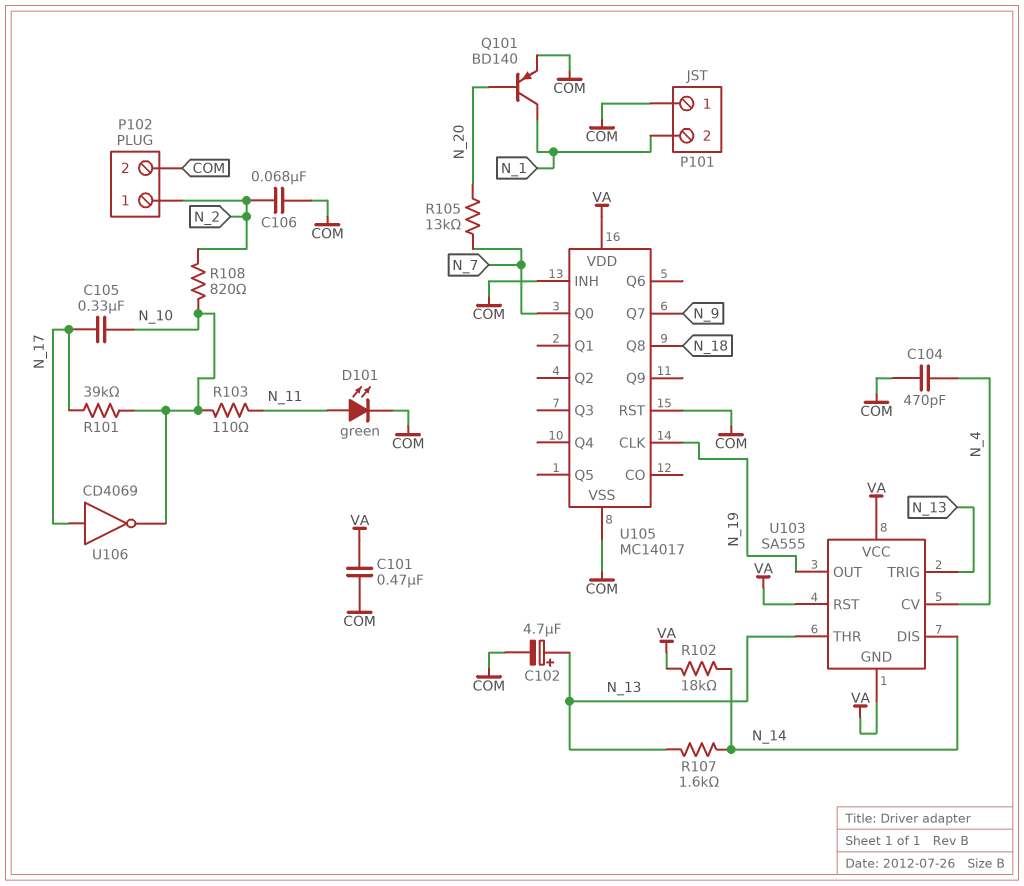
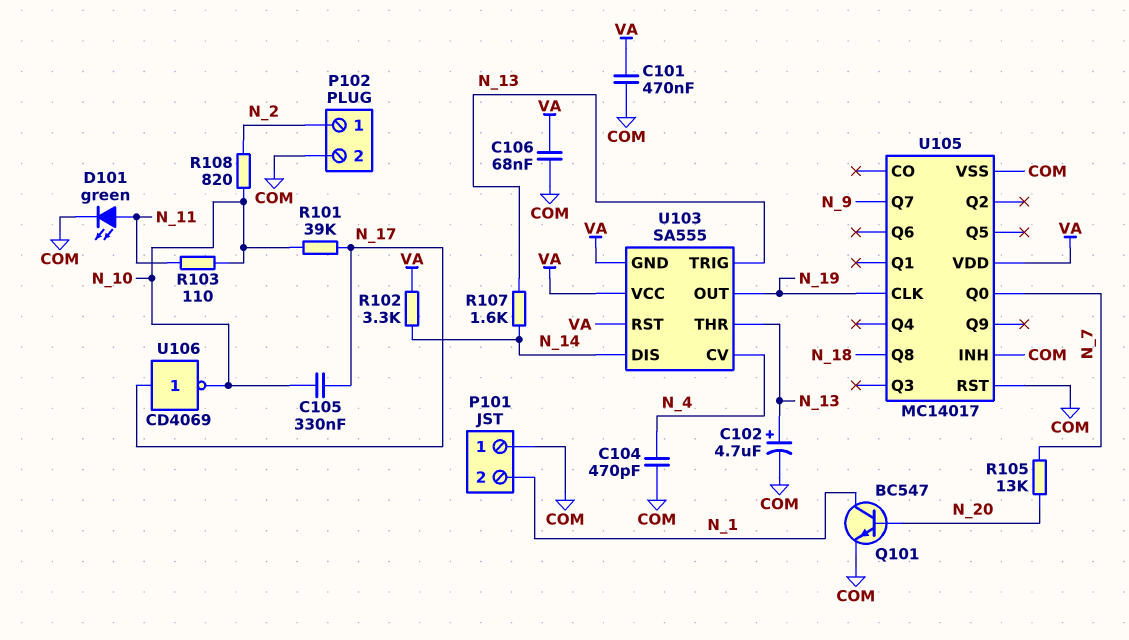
C106: 68nF (COM, N_2) -> 68nF (COM, VA)
Q101: PNP BD140 (B N_20, C N_1, E COM) -> NPN BC547 (B N_20, C N_1, E COM)
R102: 18k (N_14, VA) -> 3.3k (N_14, VA)

